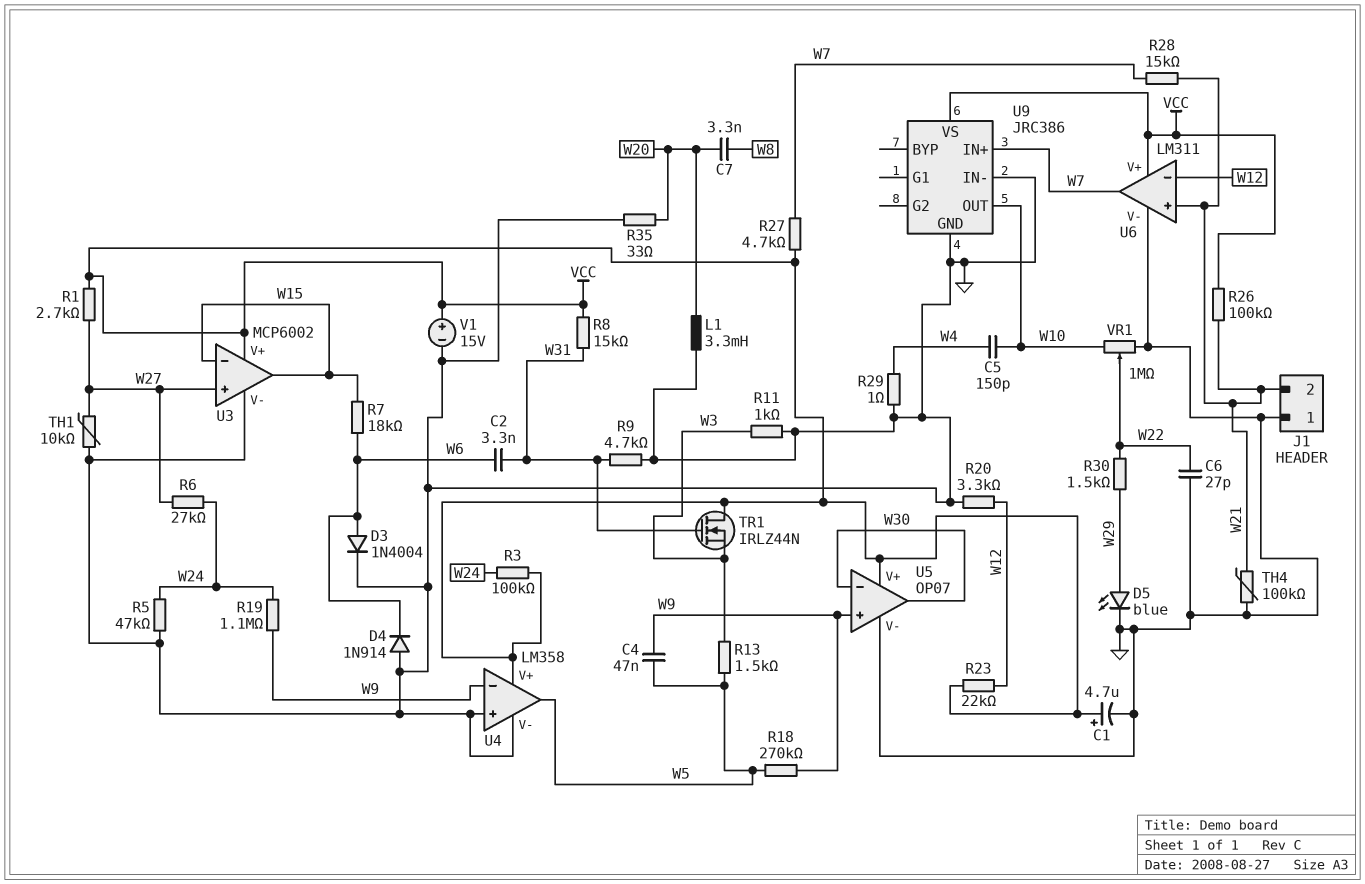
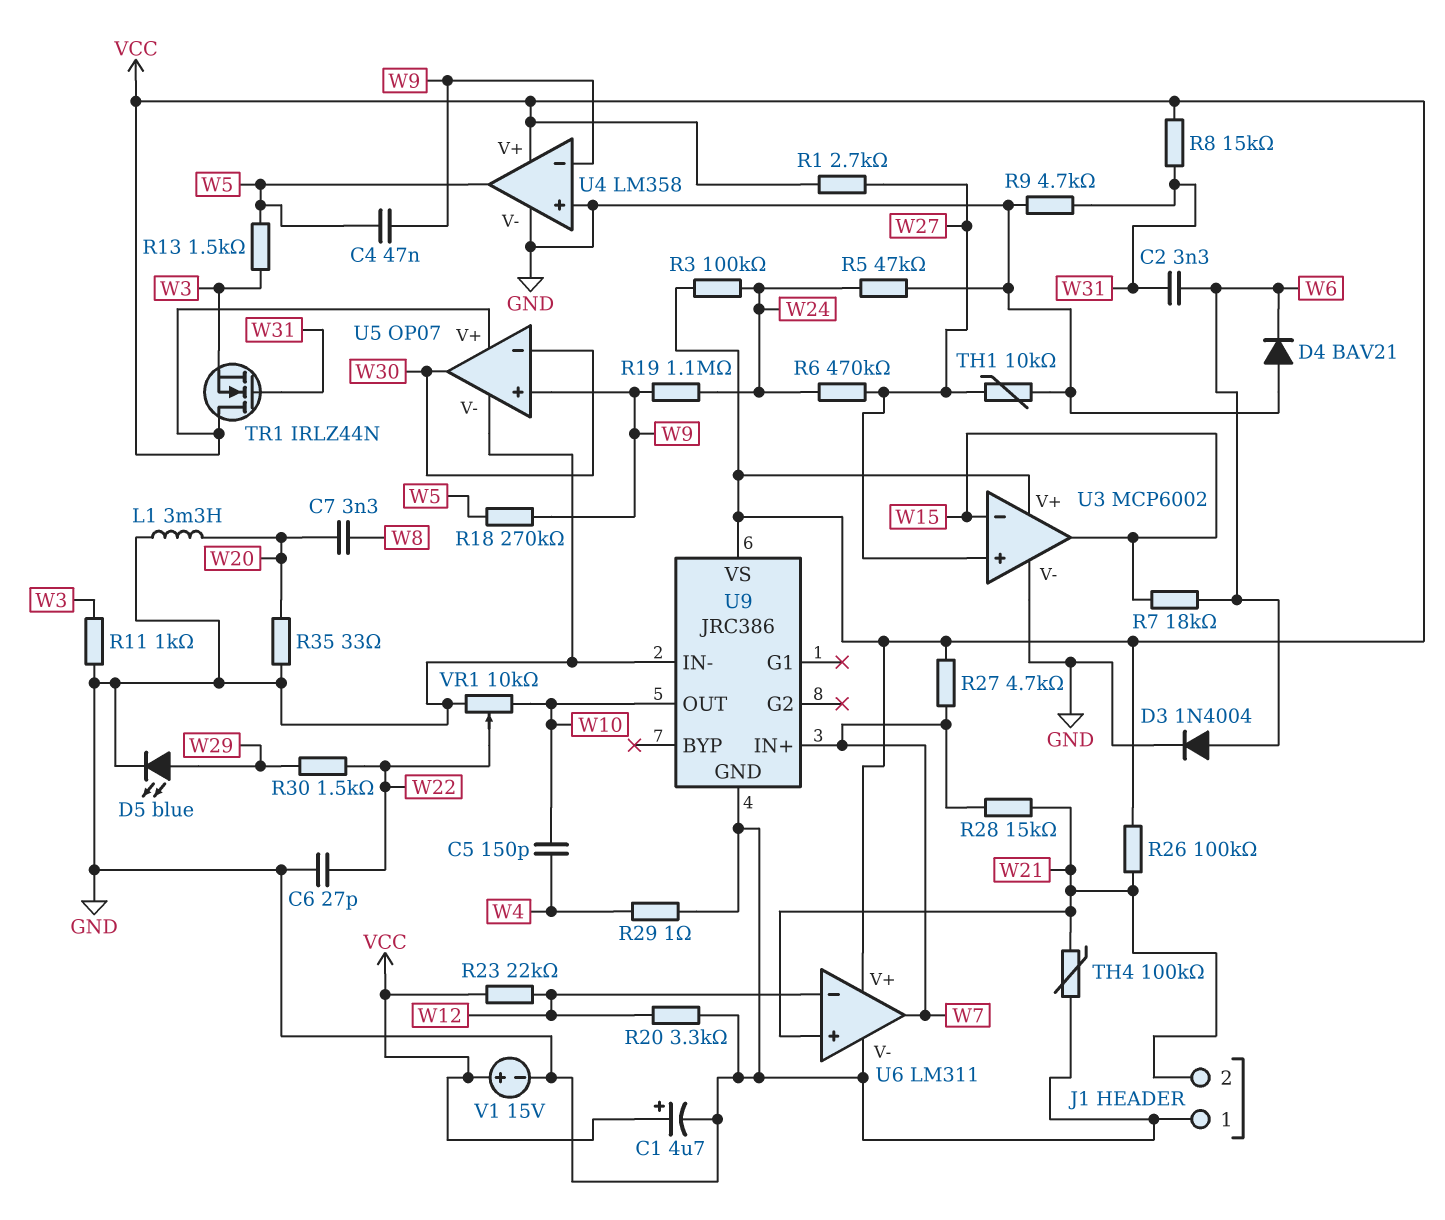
D4: diode 1N914 (A GND, K W6) -> diode BAV21 (A GND, K W6)
R6: 27k (W24, W27) -> 470k (W24, W27)
VR1: 1M (GND, W10, wiper W22) -> 10k (GND, W10, wiper W22)

